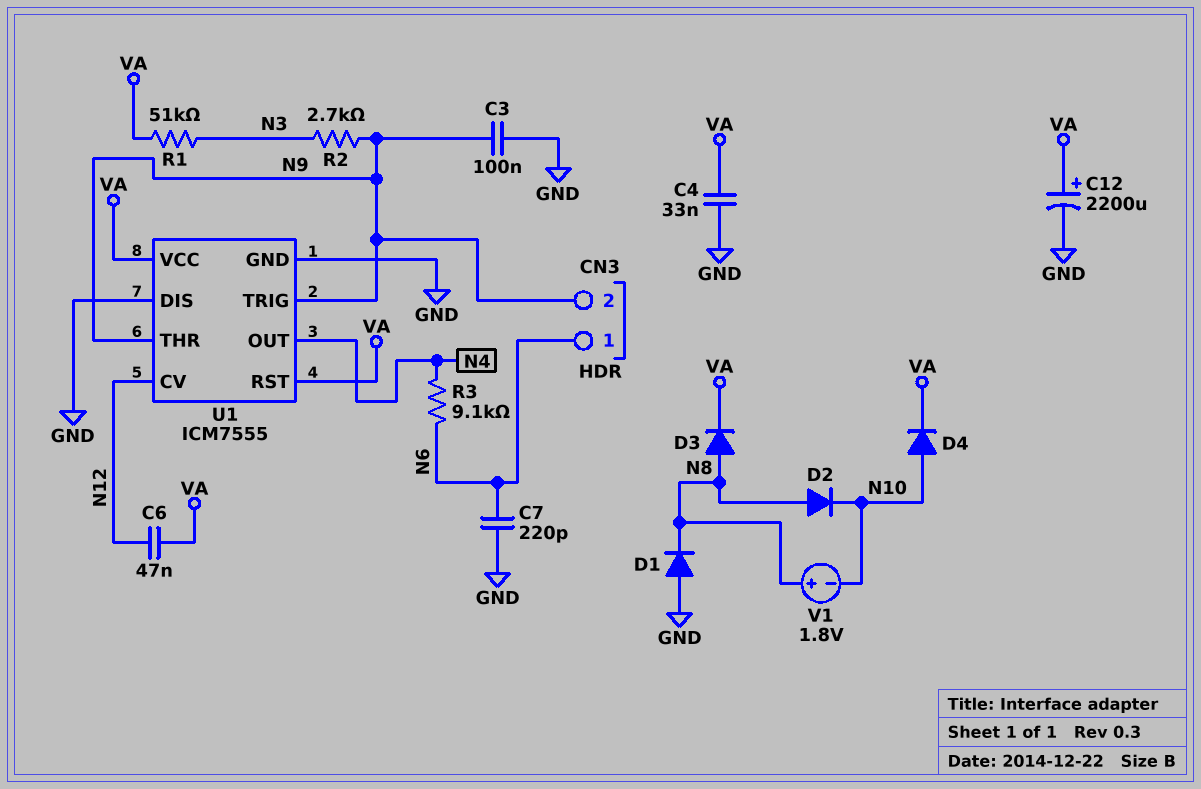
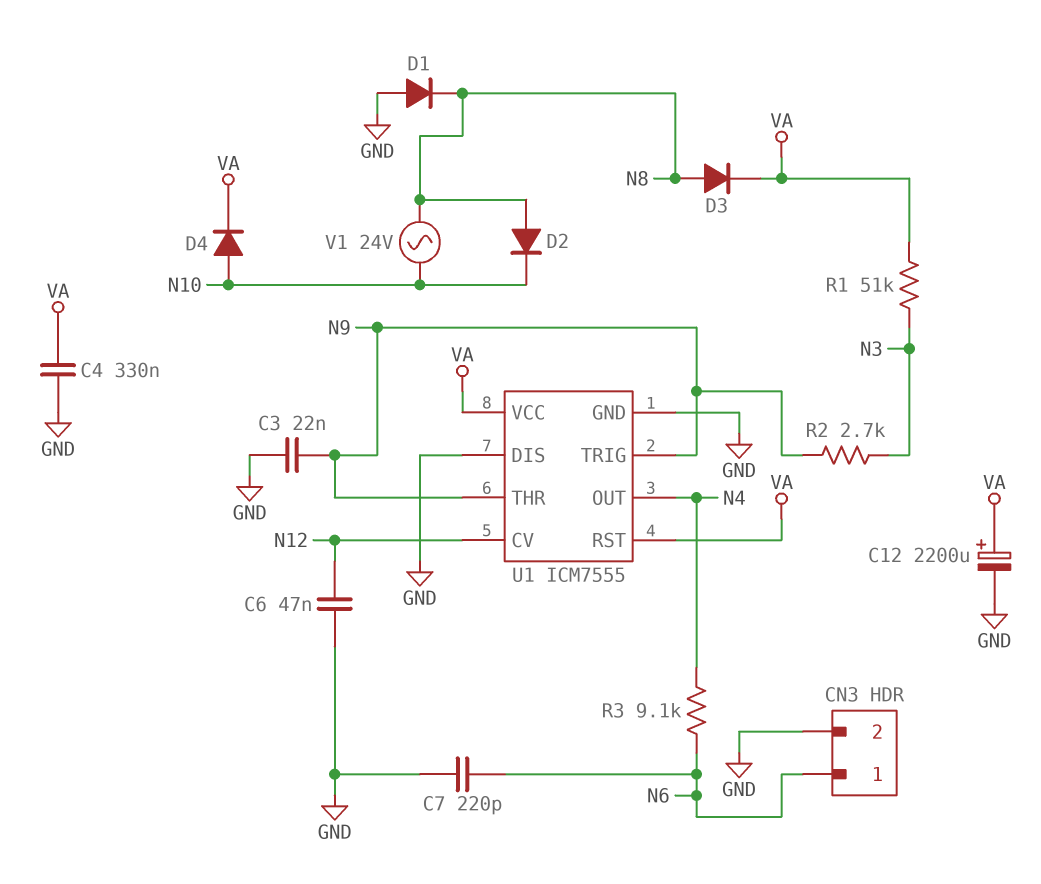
C3: 100nF (GND, N9) -> 22nF (GND, N9)
C4: 33nF (GND, VA) -> 330nF (GND, VA)
C6: 47nF (N12, VA) -> 47nF (GND, N12)
CN3 pin 2: N9 -> GND
V1: 1.8V (plus N8, minus N10) -> AC 24V (N8, N10)

